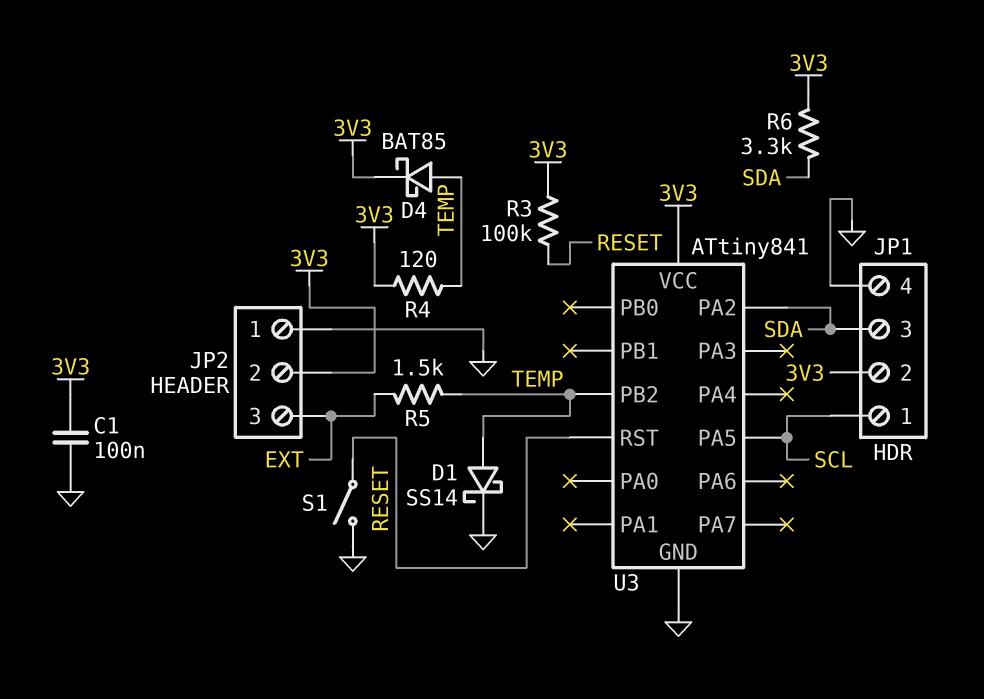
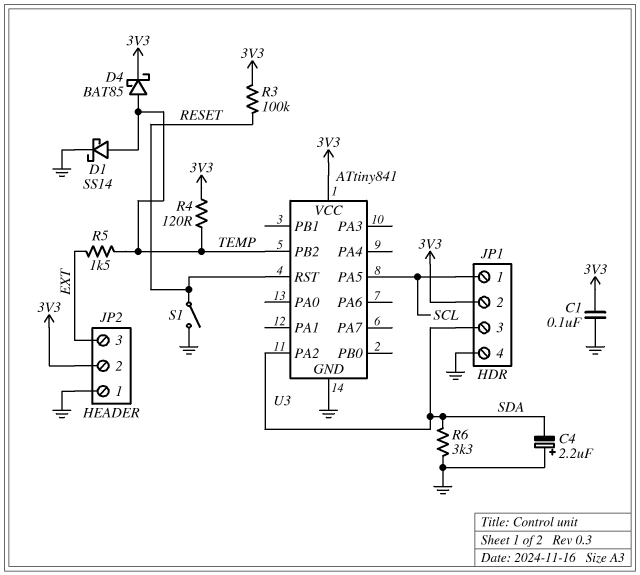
C4: none -> 2.2uF (plus GND, minus SDA)
R6: 3.3k (3V3, SDA) -> 3.3k (GND, SDA)

